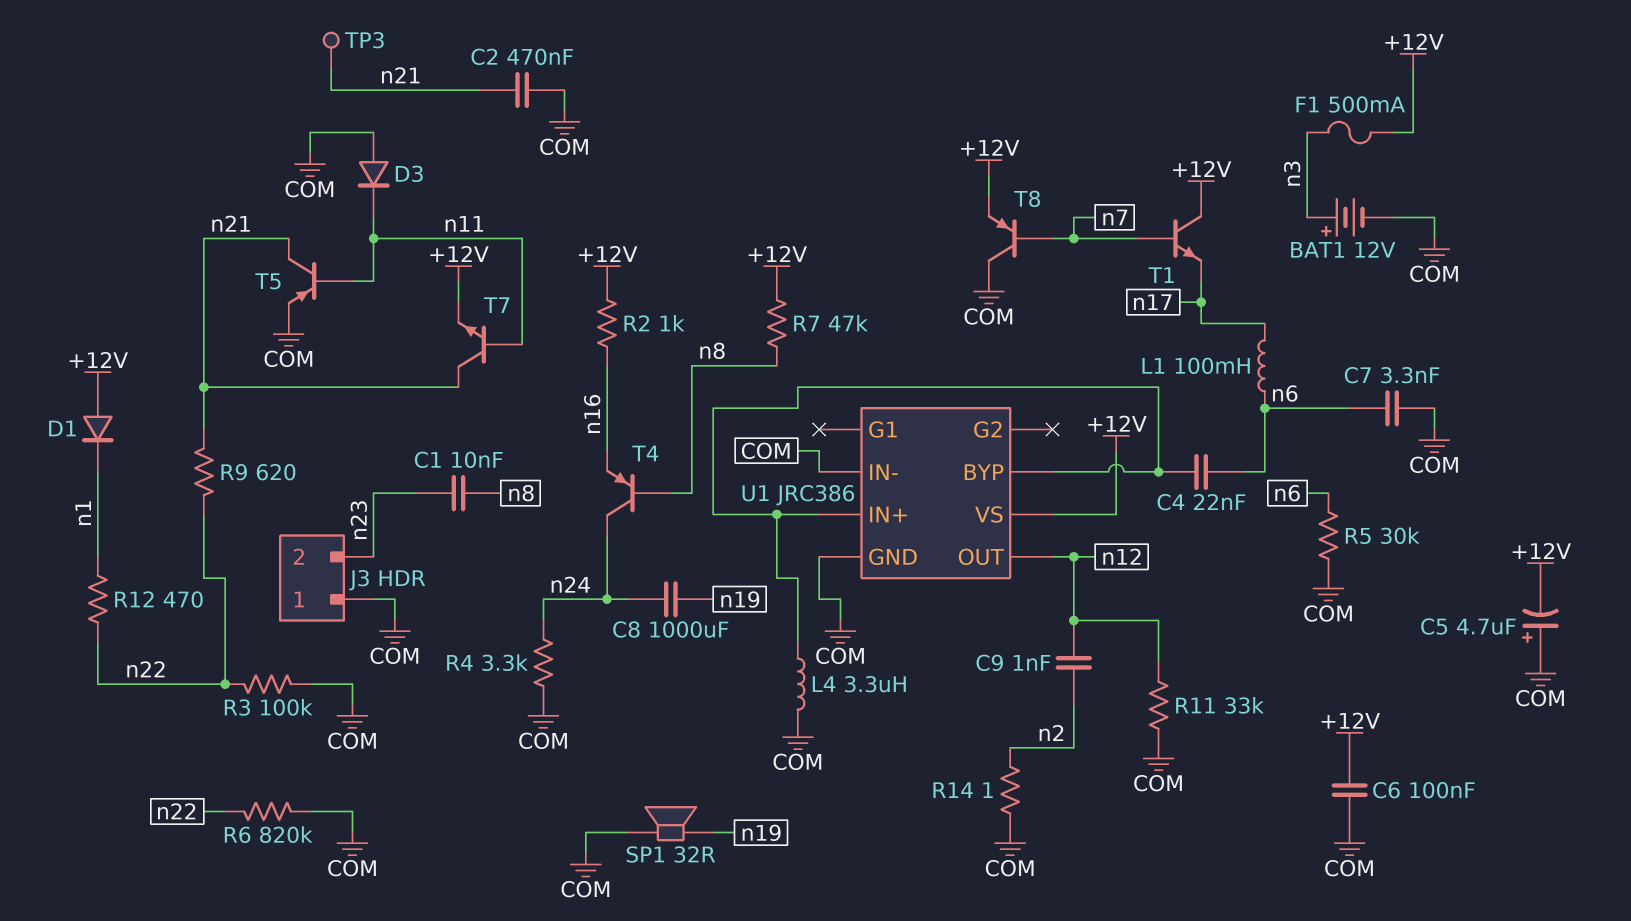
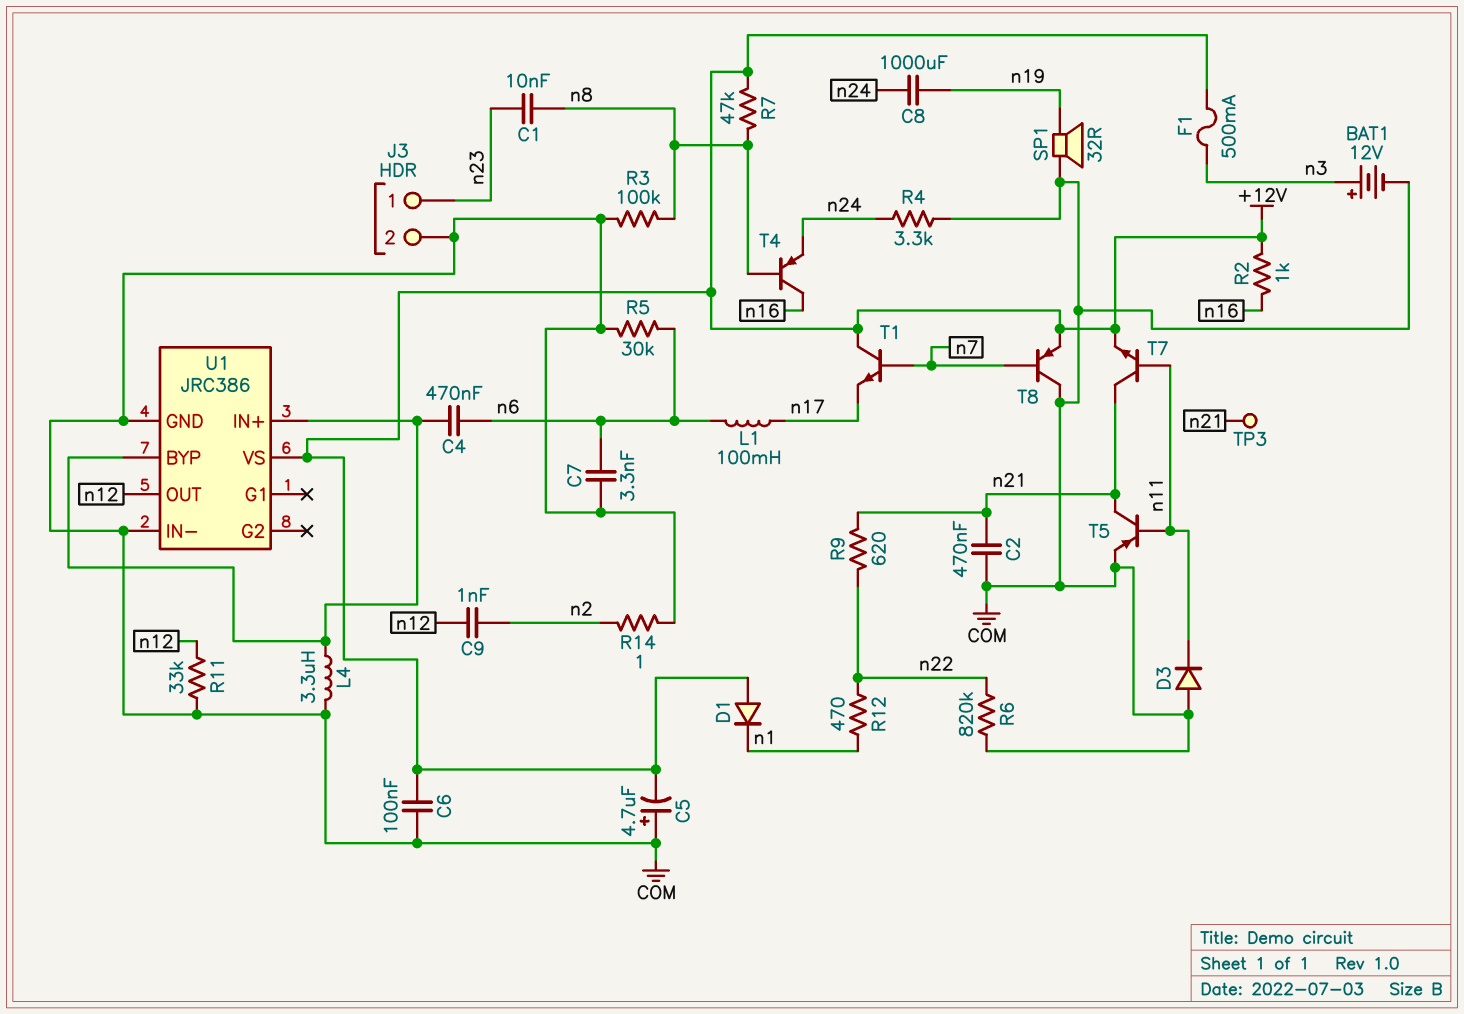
C4: 22nF (U1/BYP, n6) -> 470nF (U1/BYP, n6)
J3 pin 1: COM -> n23
J3 pin 2: n23 -> COM
R3: 100k (COM, n22) -> 100k (COM, n8)
T4: PNP (B n8, C n24, E n16) -> PNP (B n8, C n16, E n24)

